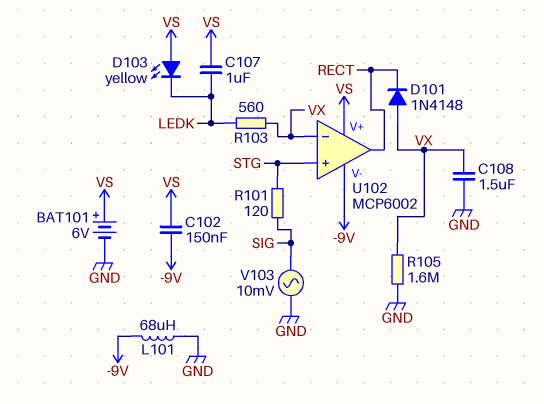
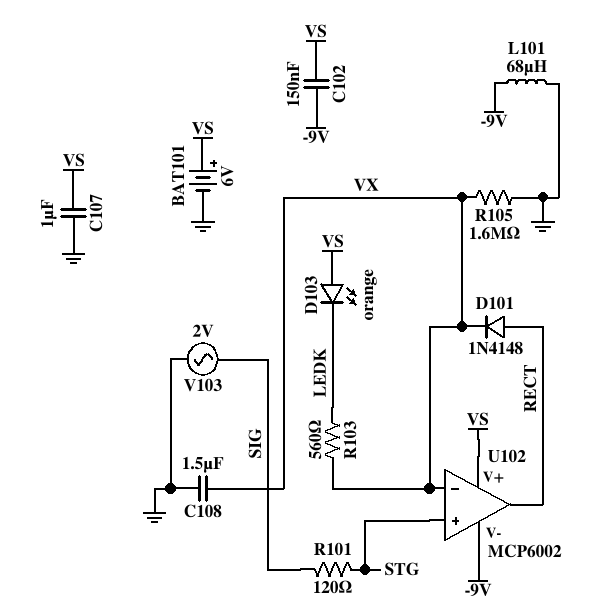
C107: 1uF (LEDK, VS) -> 1uF (GND, VS)
D101: diode 1N4148 (A VX, K RECT) -> diode 1N4148 (A RECT, K VX)
D103: LED yellow (A VS, K LEDK) -> LED orange (A VS, K LEDK)
V103: AC 10mV (GND, SIG) -> AC 2V (GND, SIG)

